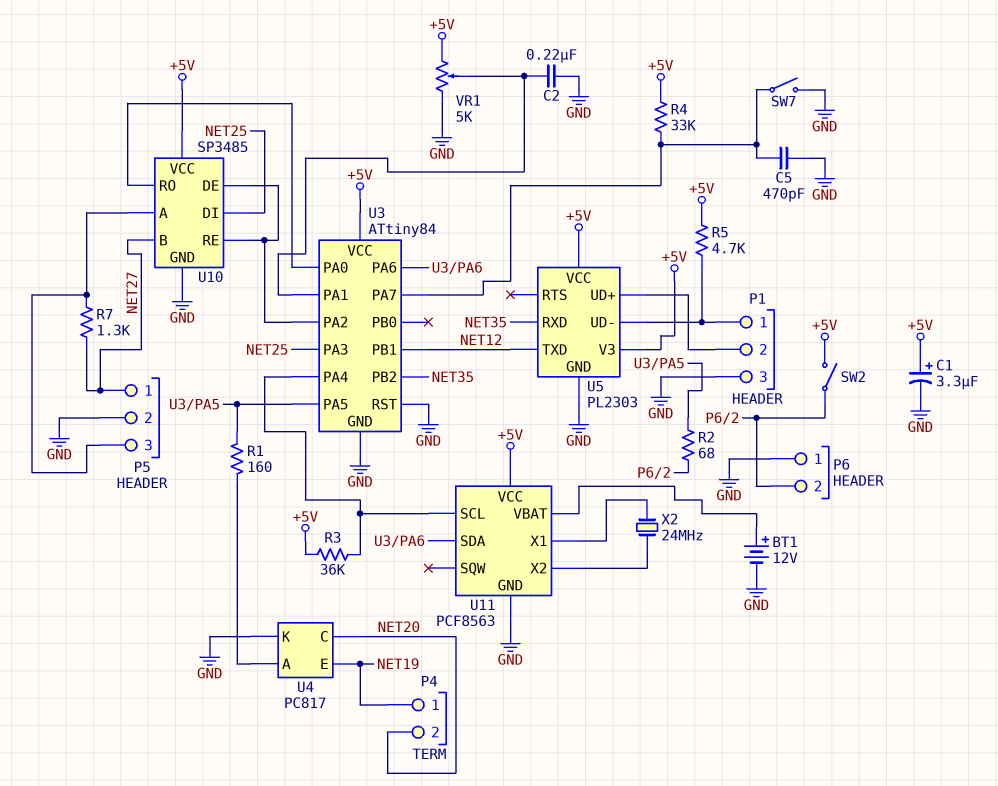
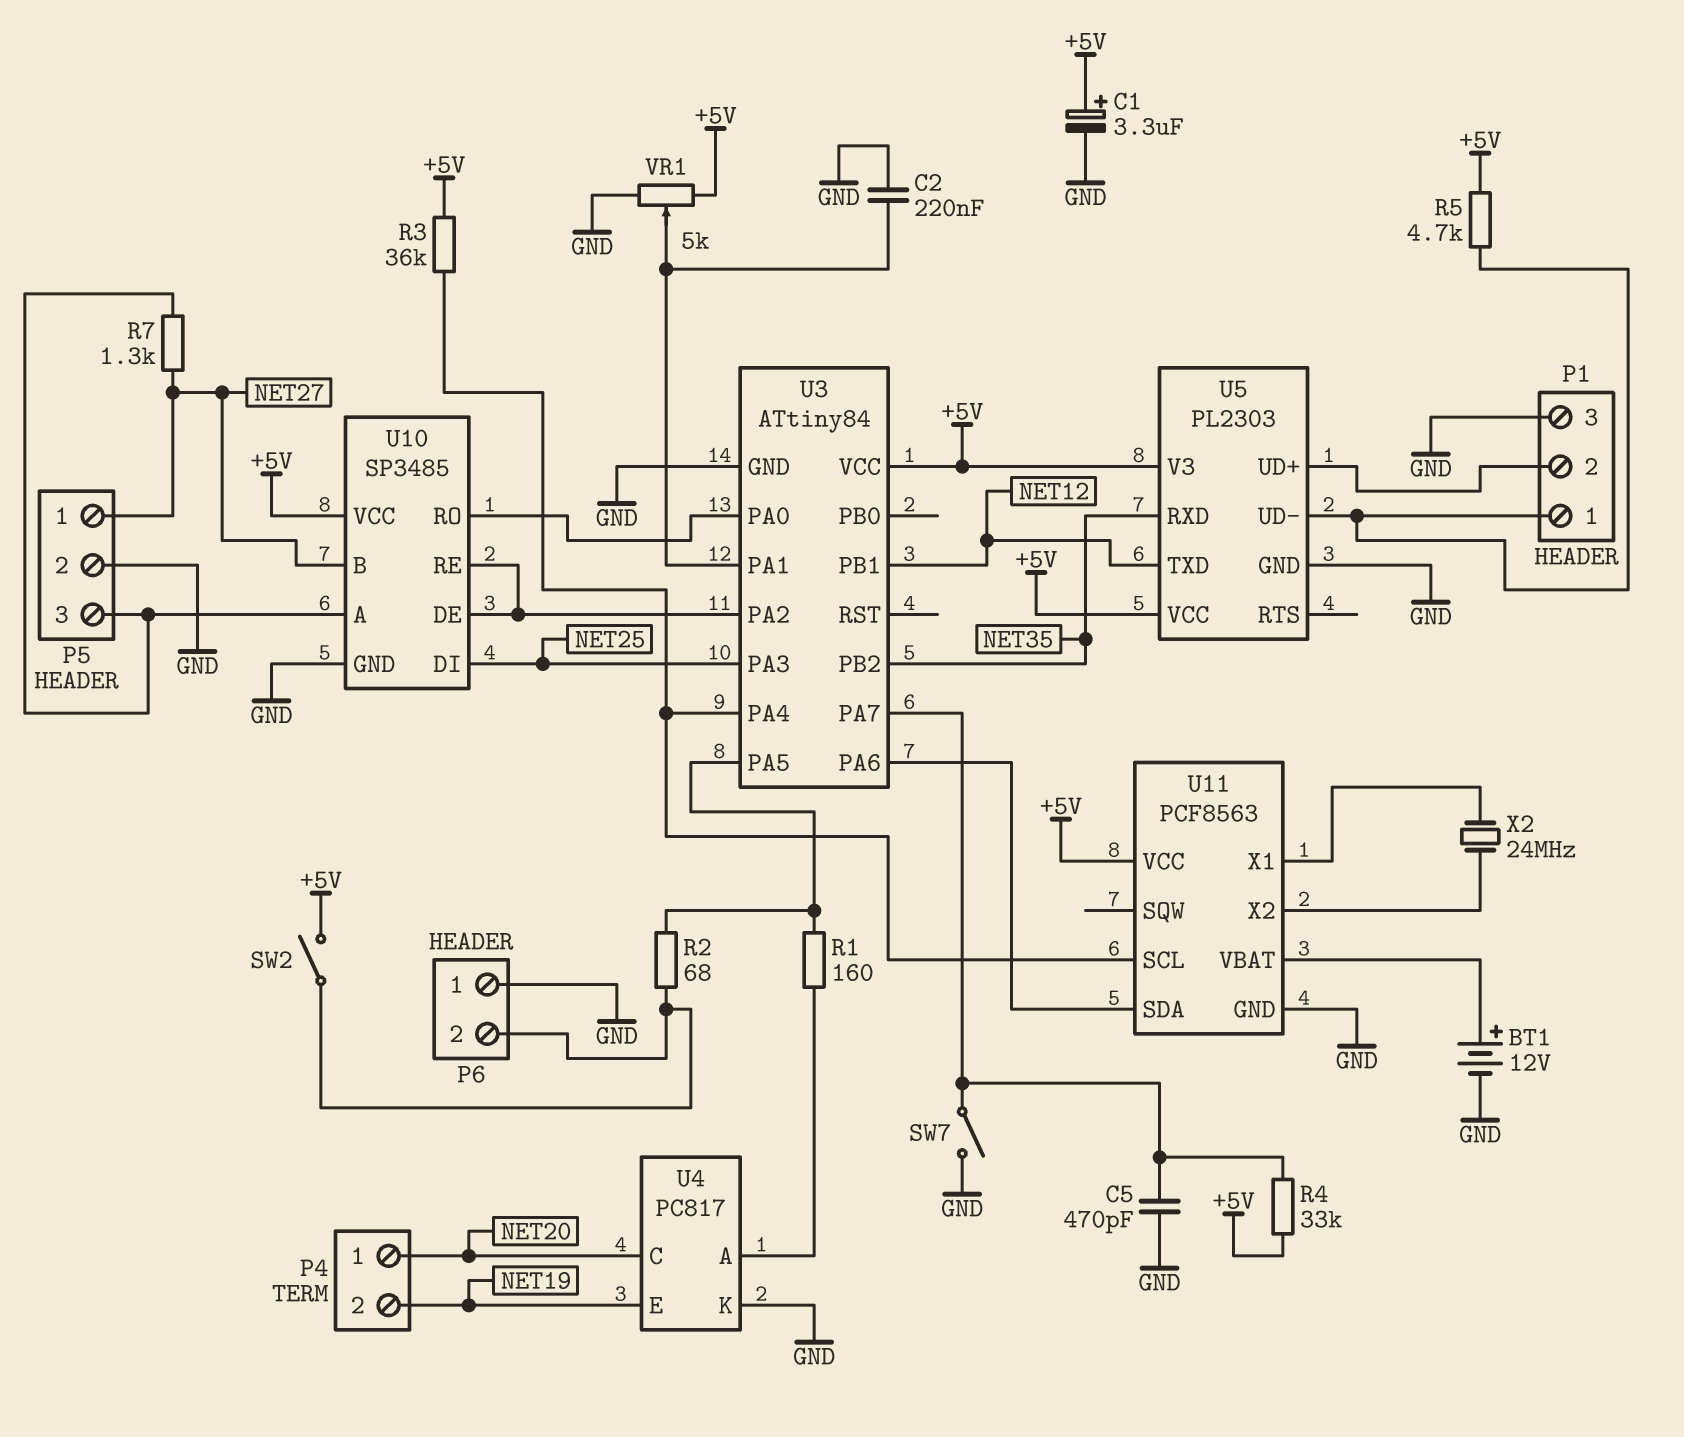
P4 pin 1: NET19 -> NET20
P4 pin 2: NET20 -> NET19
U3 pin RST: GND -> none

